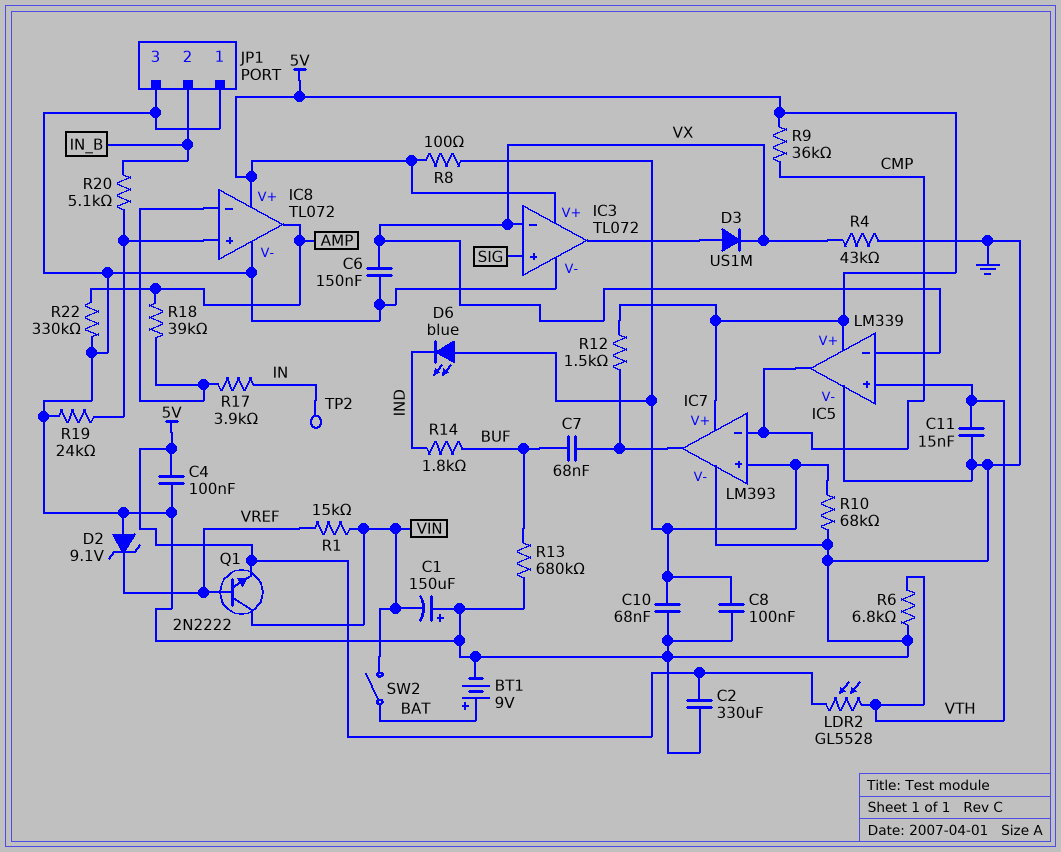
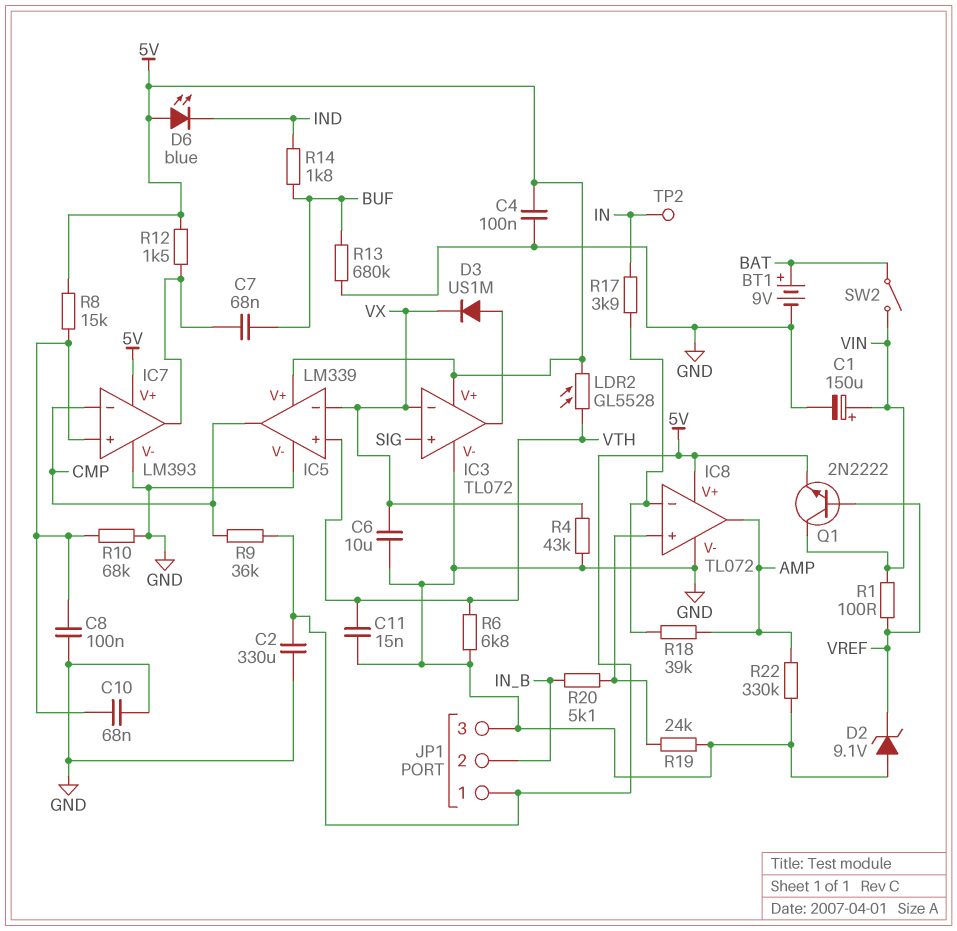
C1: 150uF (plus GND, minus VIN) -> 150uF (plus VIN, minus GND)
C6: 150nF (GND, VX) -> 10uF (GND, VX)
D6: LED blue (A IC7/in+, K IND) -> LED blue (A 5V, K IND)
JP1 pin 1: GND -> 5V
R1: 15k (VIN, VREF) -> 100 (VIN, VREF)
R8: 100 (5V, IC7/in+) -> 15k (5V, IC7/in+)

